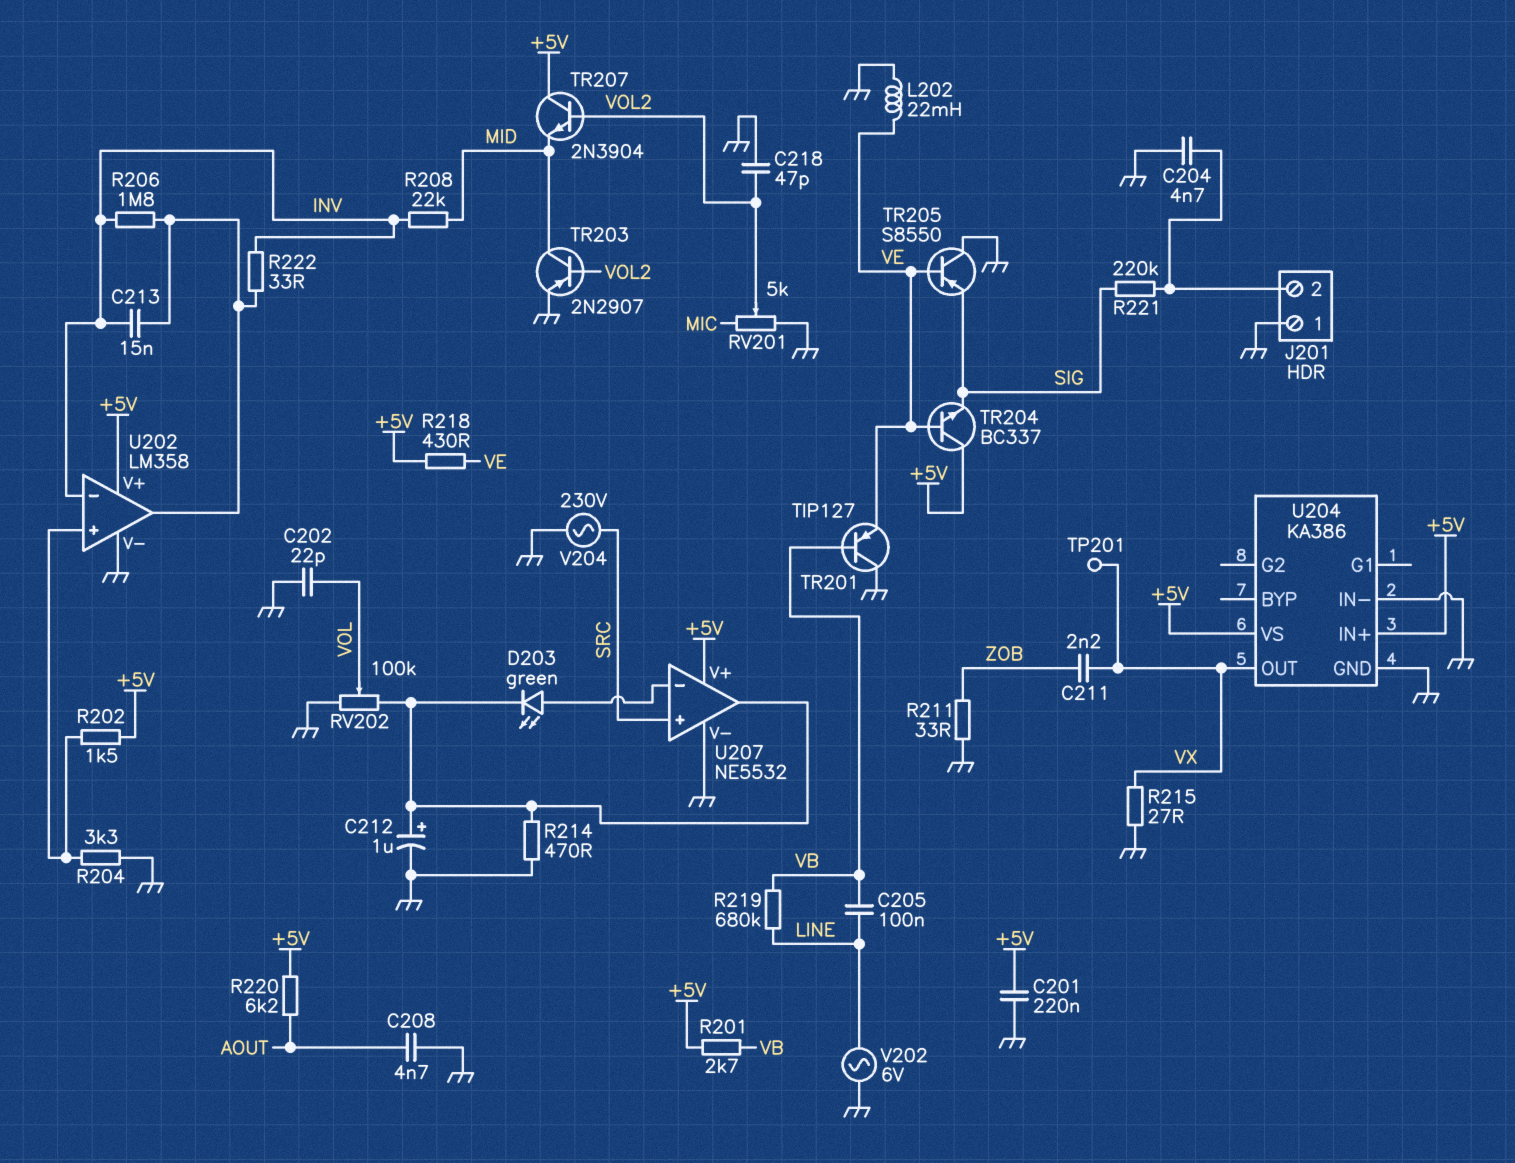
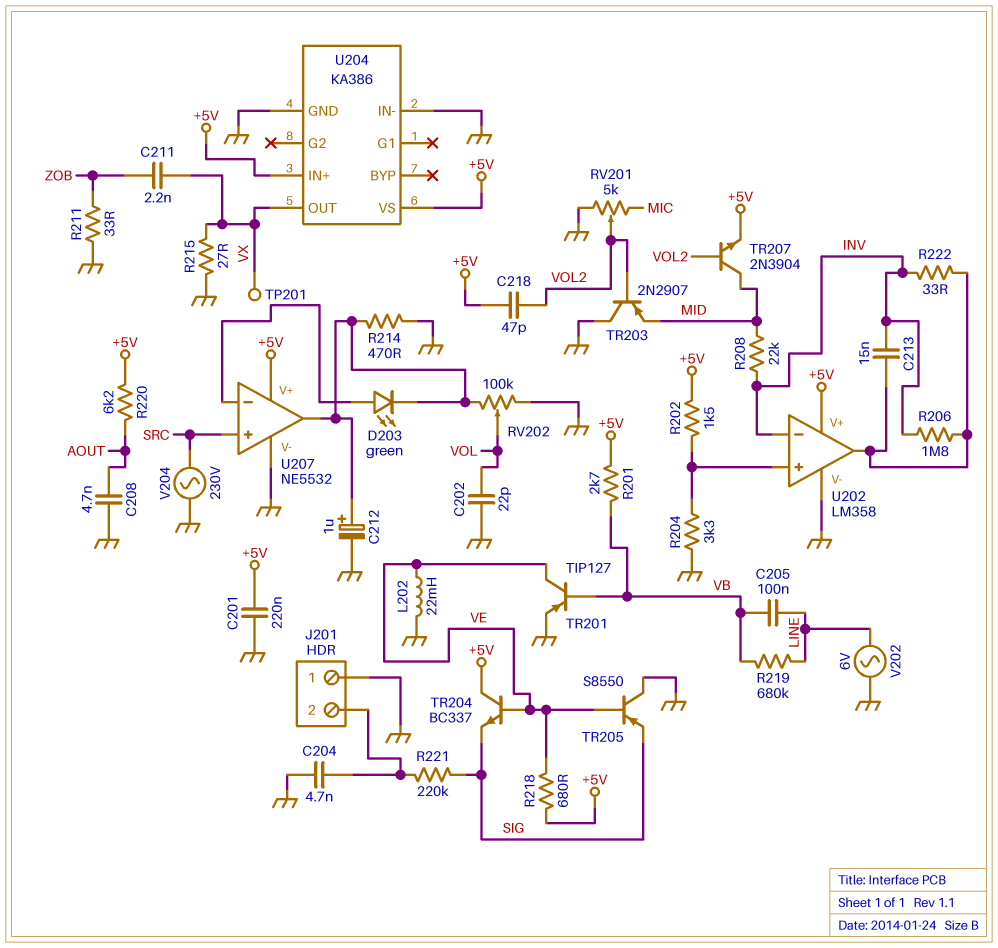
C218: 47pF (GND, VOL2) -> 47pF (+5V, VOL2)
R218: 430 (+5V, VE) -> 680 (+5V, VE)
TR201: PNP TIP127 (B VB, C GND, E VE) -> PNP TIP127 (B VB, C VE, E GND)
TR203: PNP 2N2907 (B VOL2, C MID, E GND) -> PNP 2N2907 (B VOL2, C GND, E MID)
TR207: NPN 2N3904 (B VOL2, C +5V, E MID) -> NPN 2N3904 (B VOL2, C MID, E +5V)

